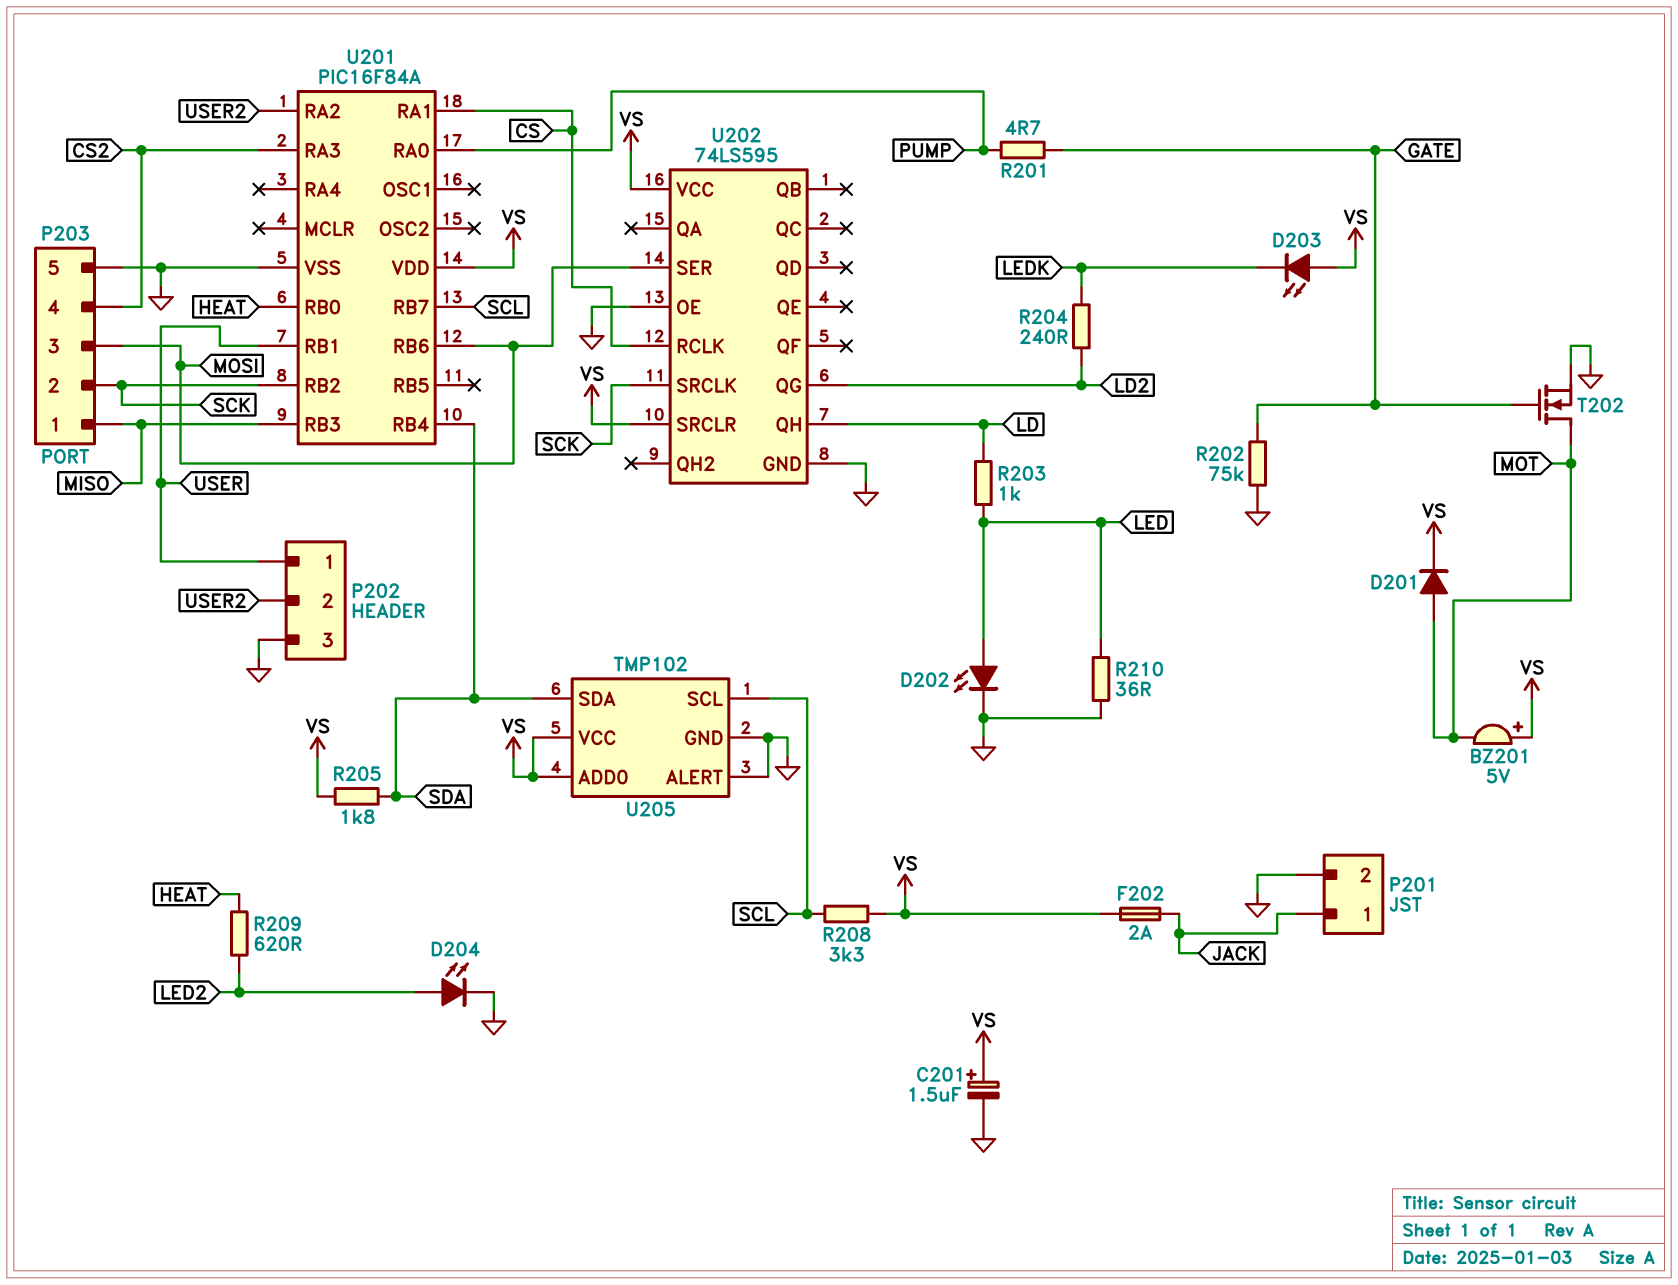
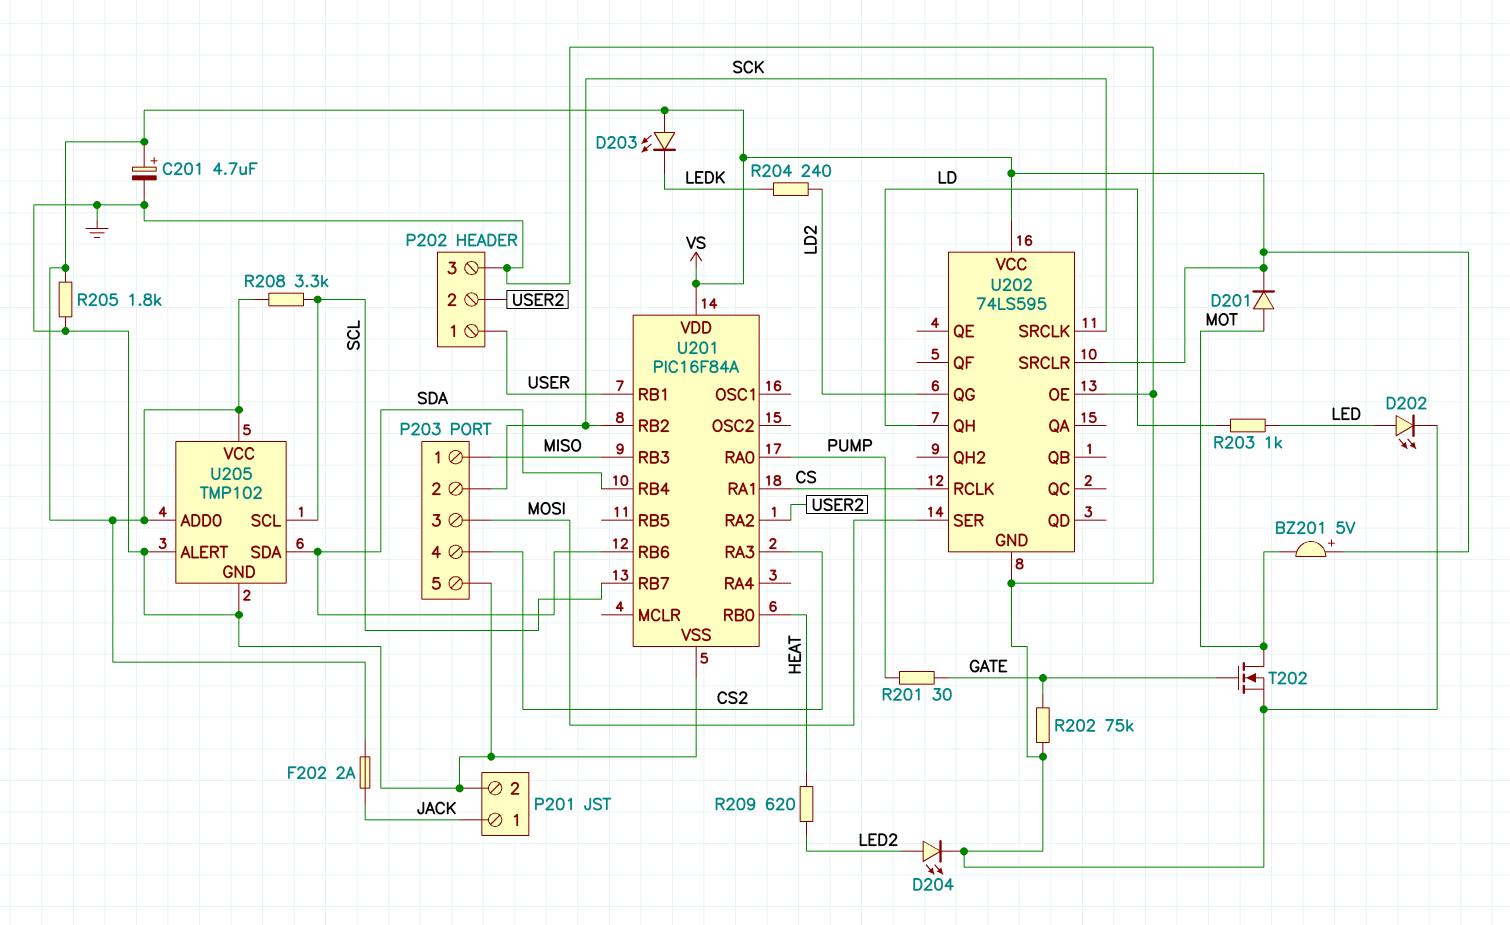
C201: 1.5uF (plus VS, minus GND) -> 4.7uF (plus VS, minus GND)
R201: 4.7 (GATE, PUMP) -> 30 (GATE, PUMP)
R205: 1.8k (SDA, VS) -> 1.8k (GND, VS)
R210: 36 (GND, LED) -> none
U201 pin RB6: MOSI -> SDA

